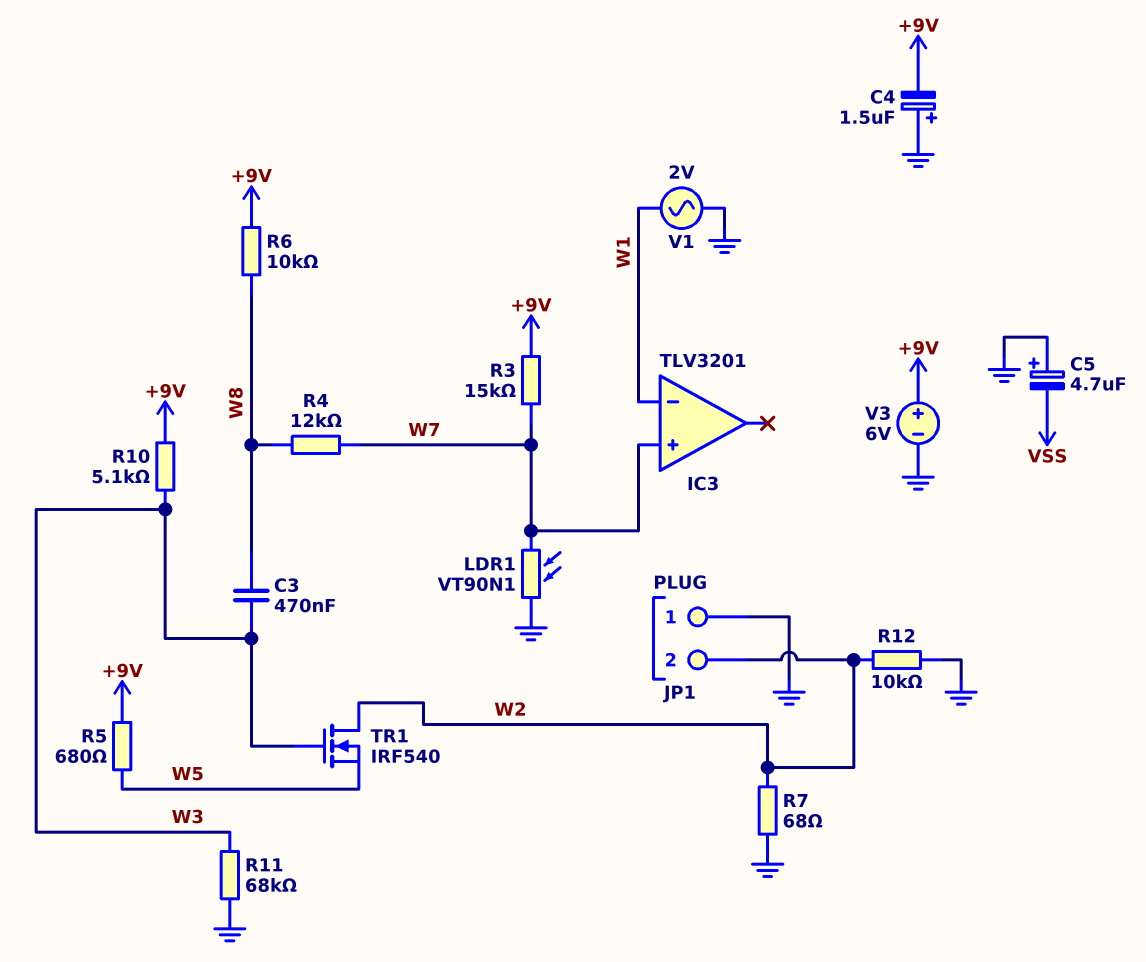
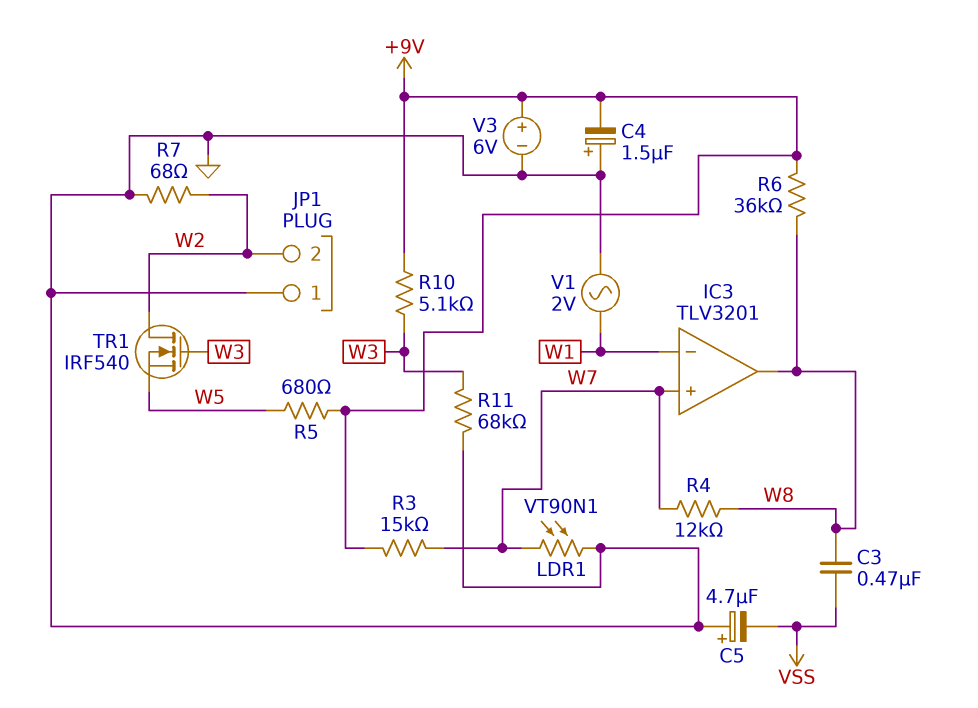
C3: 470nF (W3, W8) -> 470nF (VSS, W8)
IC3 pin out: none -> W8
R6: 10k (+9V, W8) -> 36k (+9V, W8)
R12: 10k (GND, W2) -> none

